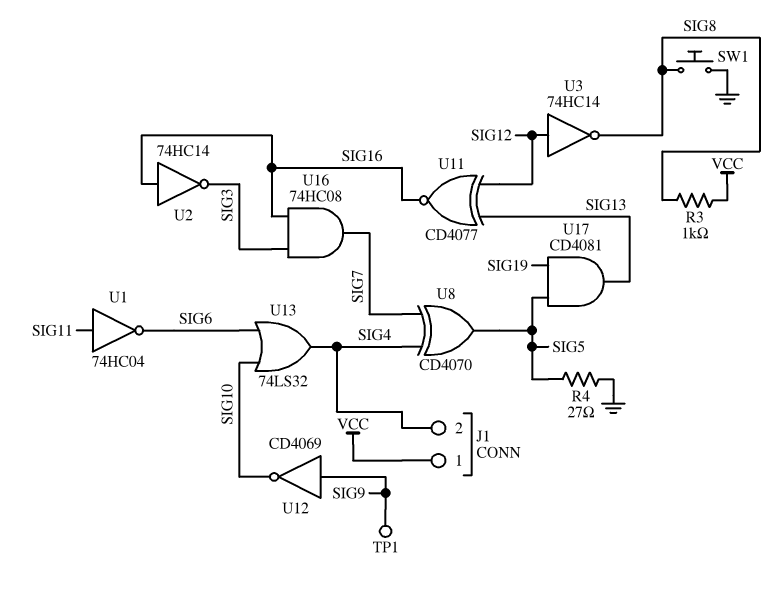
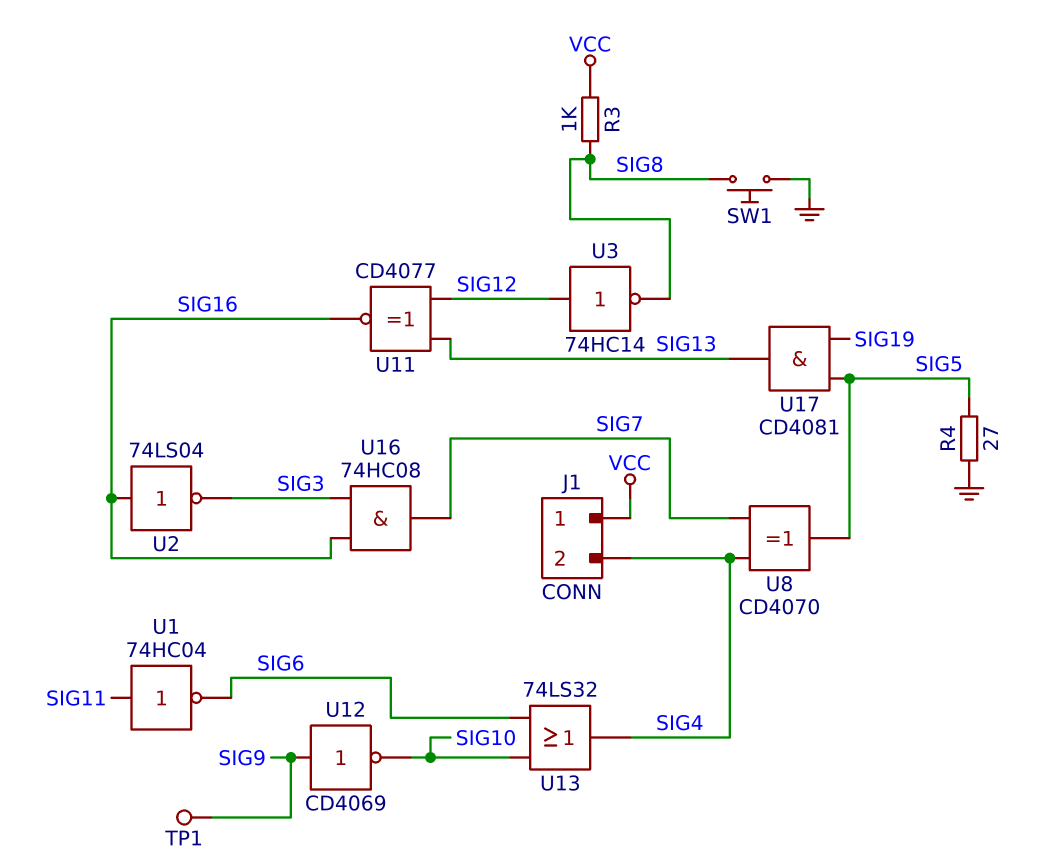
U2: NOT 74HC14 (in SIG16, out SIG3) -> NOT 74LS04 (in SIG16, out SIG3)

